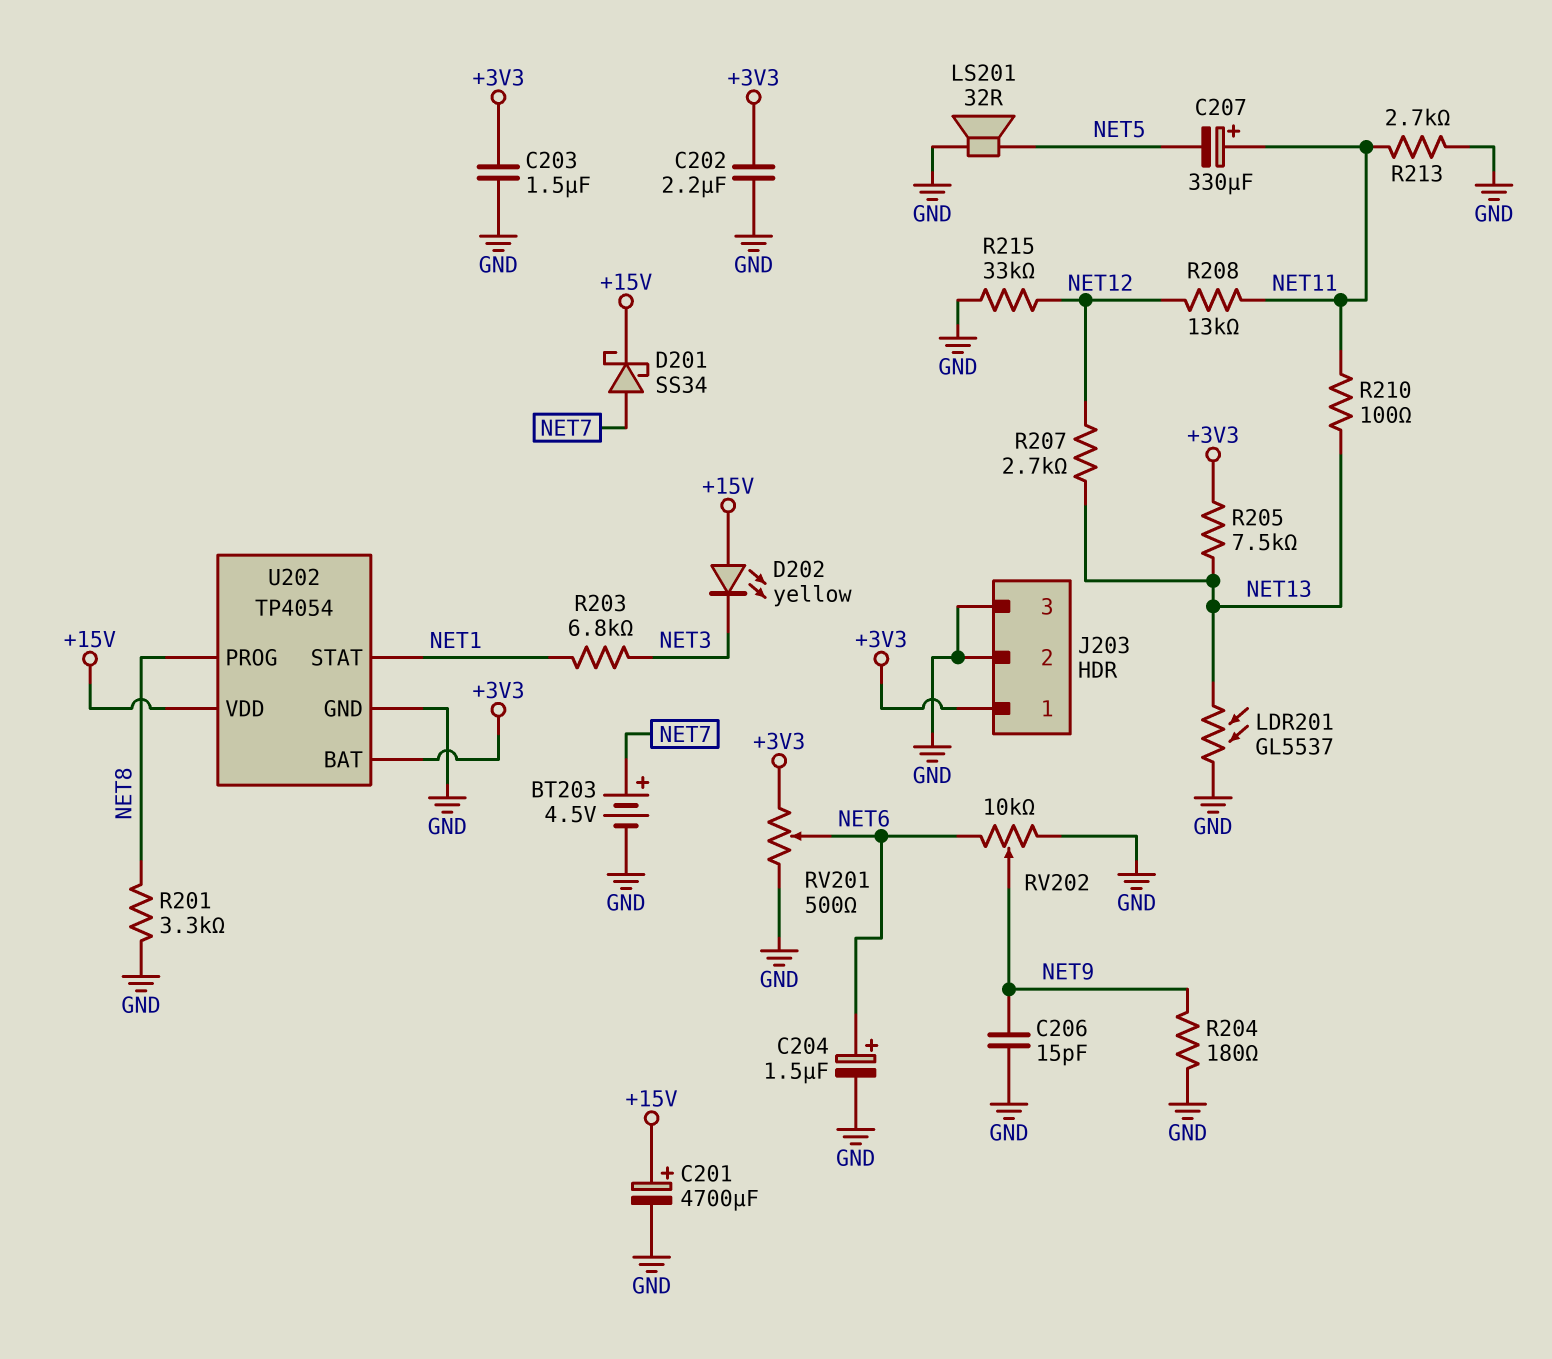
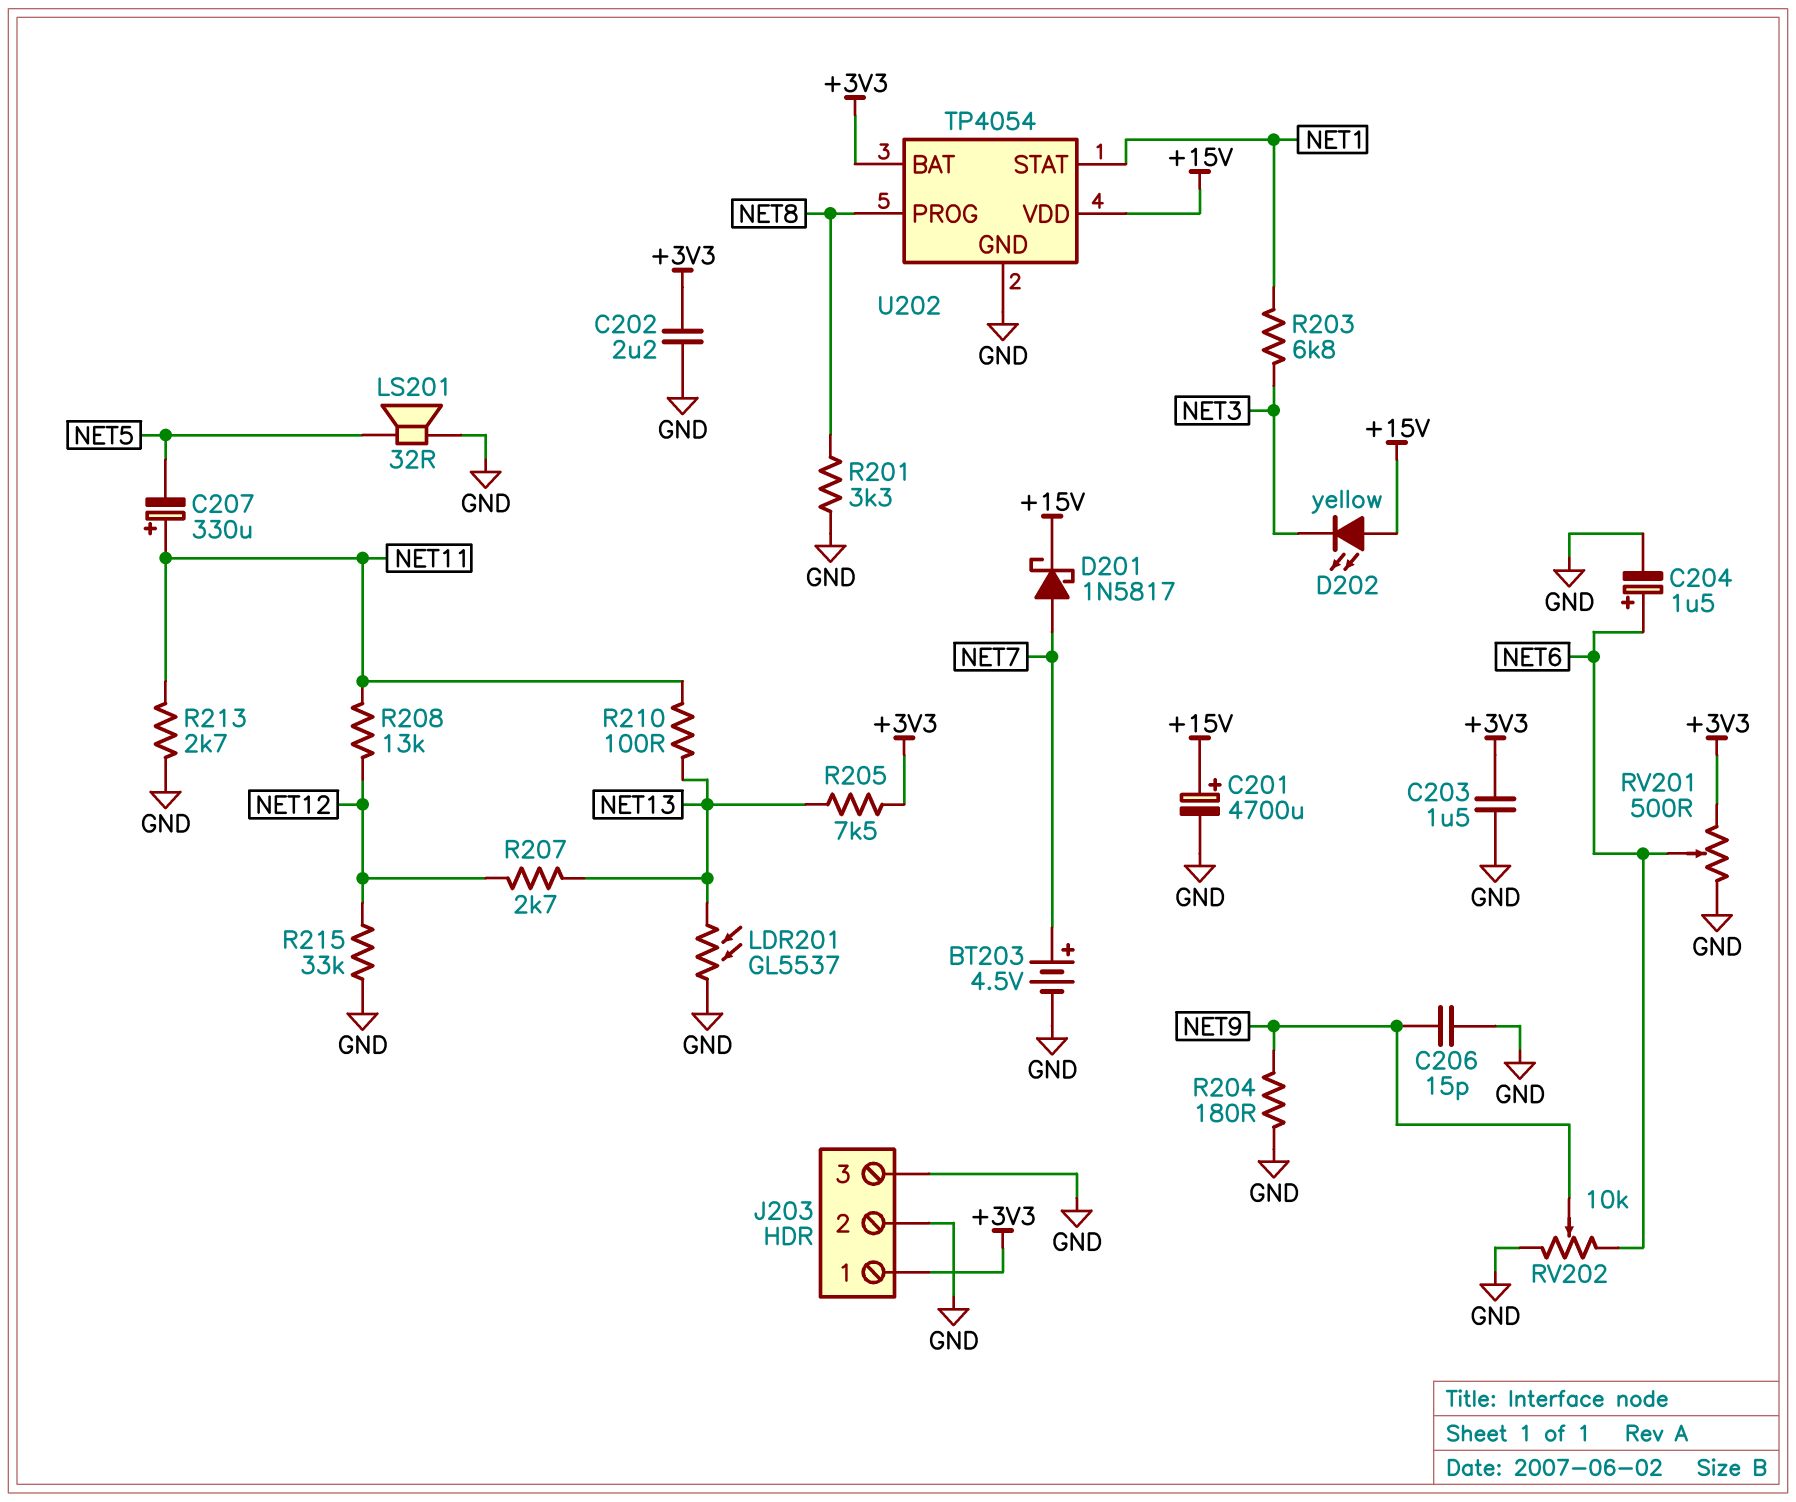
D201: schottky SS34 (A NET7, K +15V) -> schottky 1N5817 (A NET7, K +15V)

